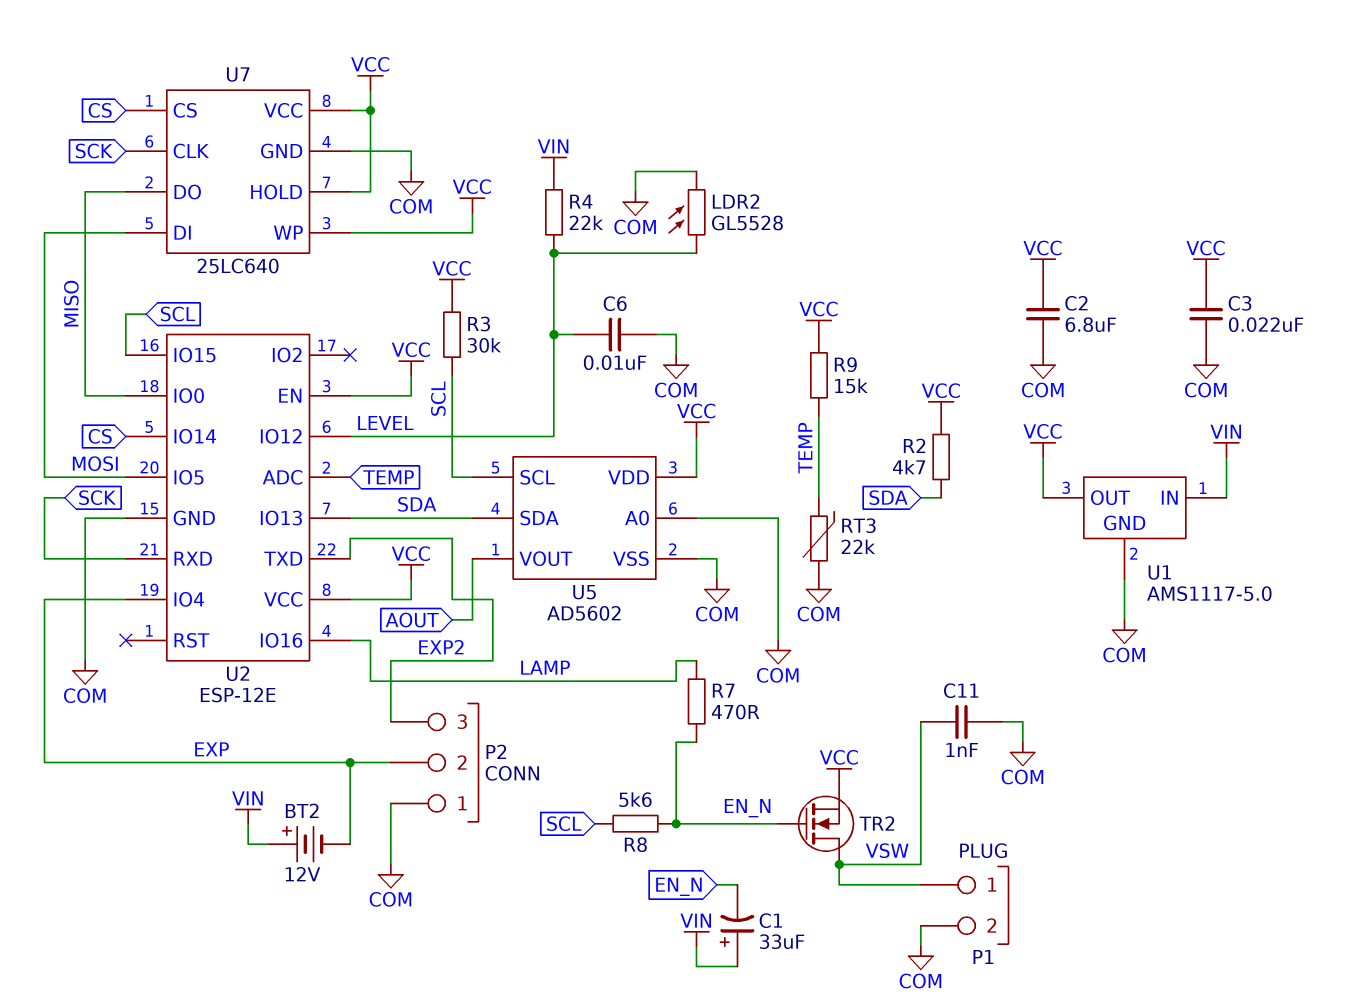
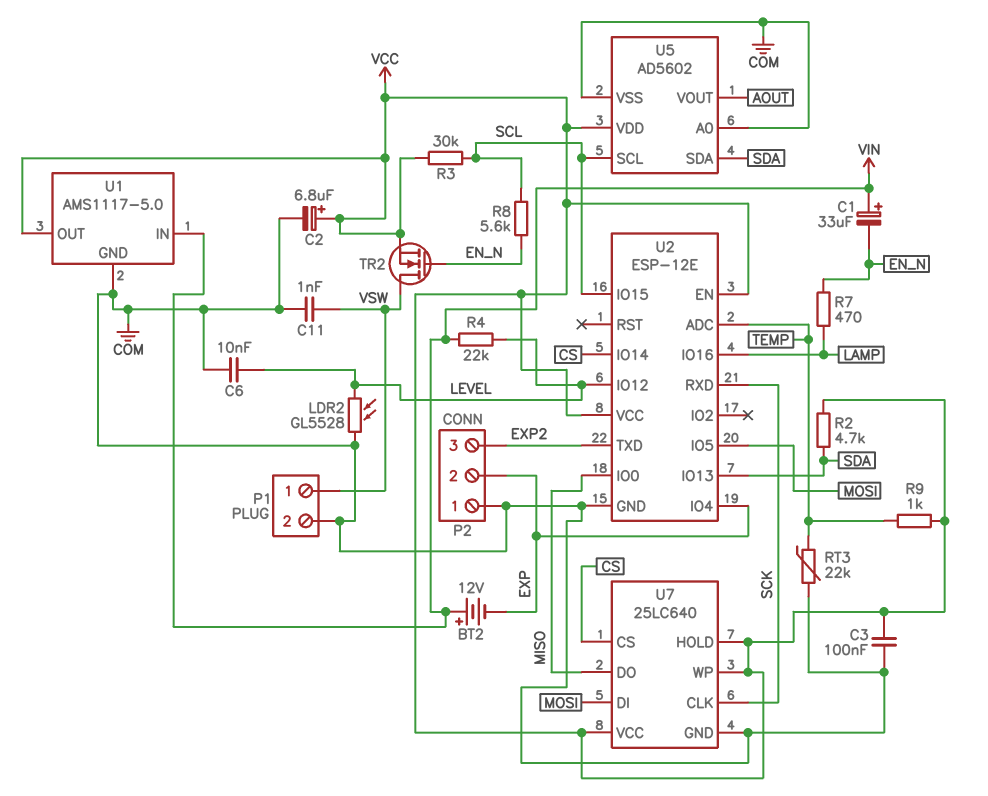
C2: 6.8uF (COM, VCC) -> 6.8uF (plus VCC, minus COM)
C3: 22nF (COM, VCC) -> 100nF (COM, VCC)
R9: 15k (TEMP, VCC) -> 1k (TEMP, VCC)

